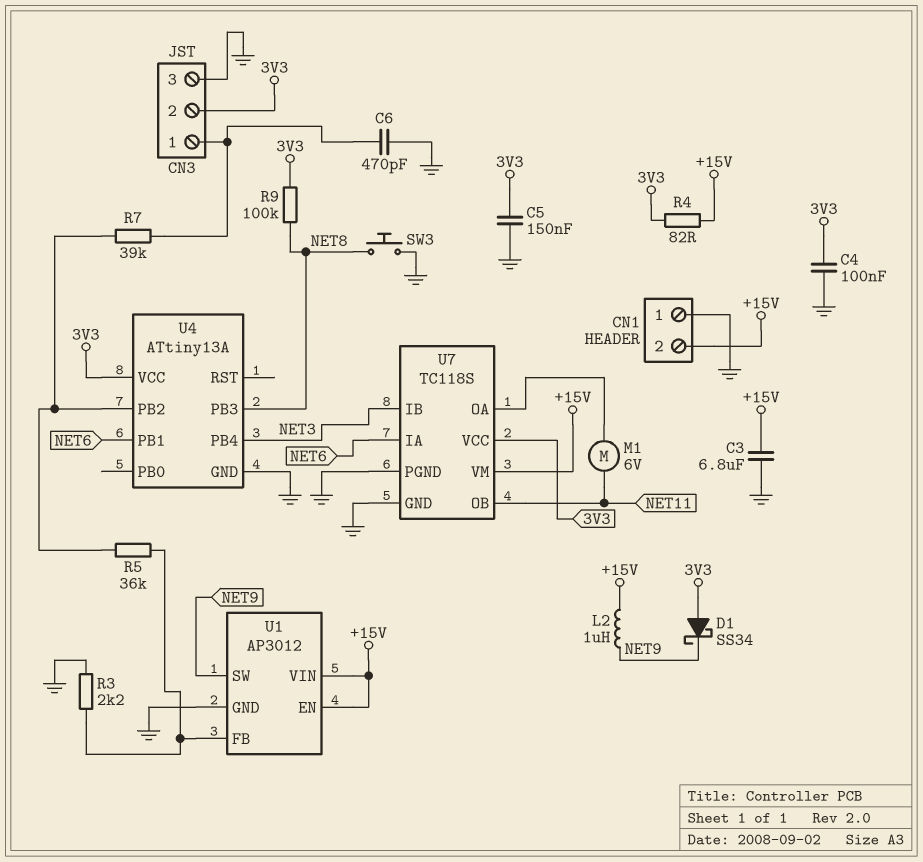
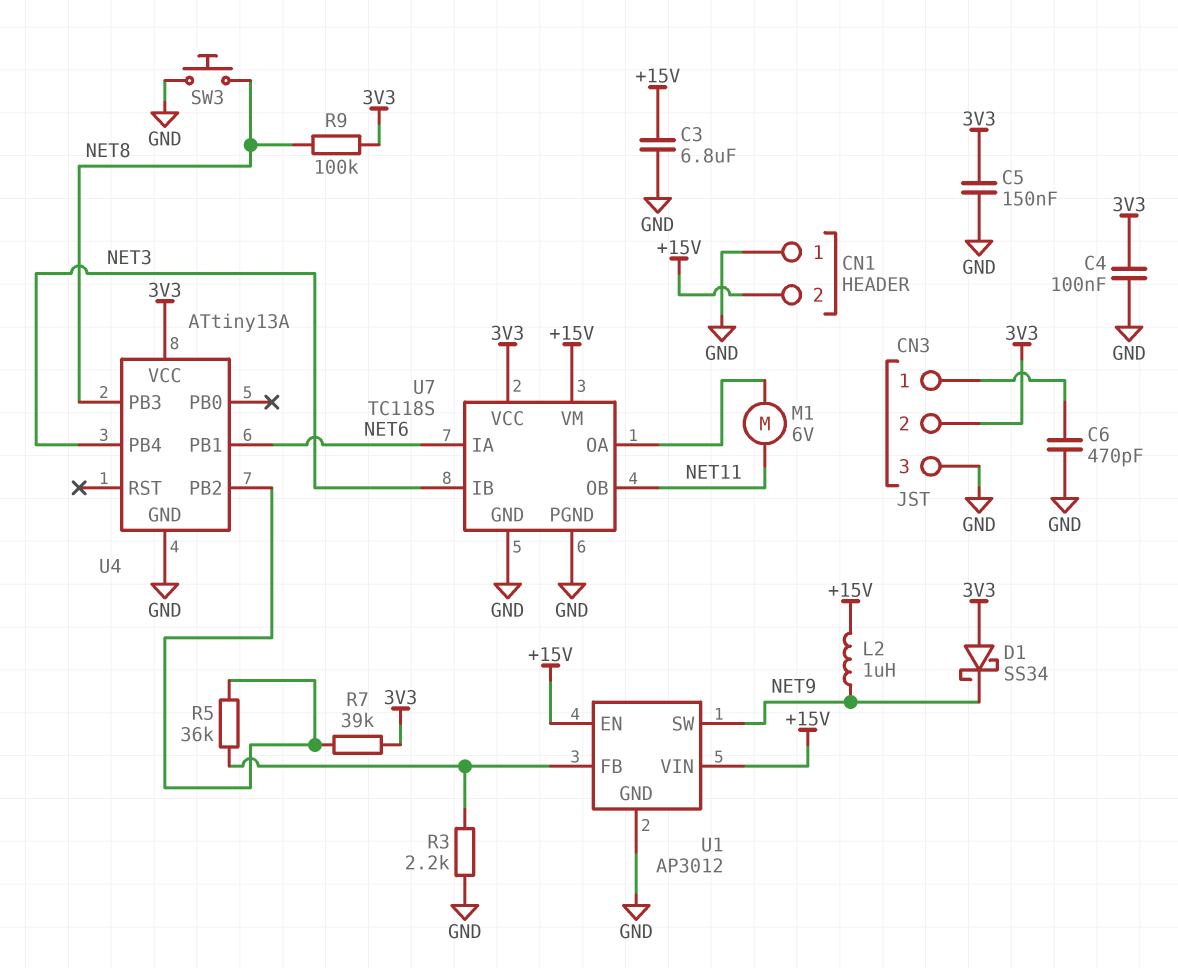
R4: 82 (+15V, 3V3) -> none
R7: 39k (CN3/1, U4/PB2) -> 39k (3V3, U4/PB2)

